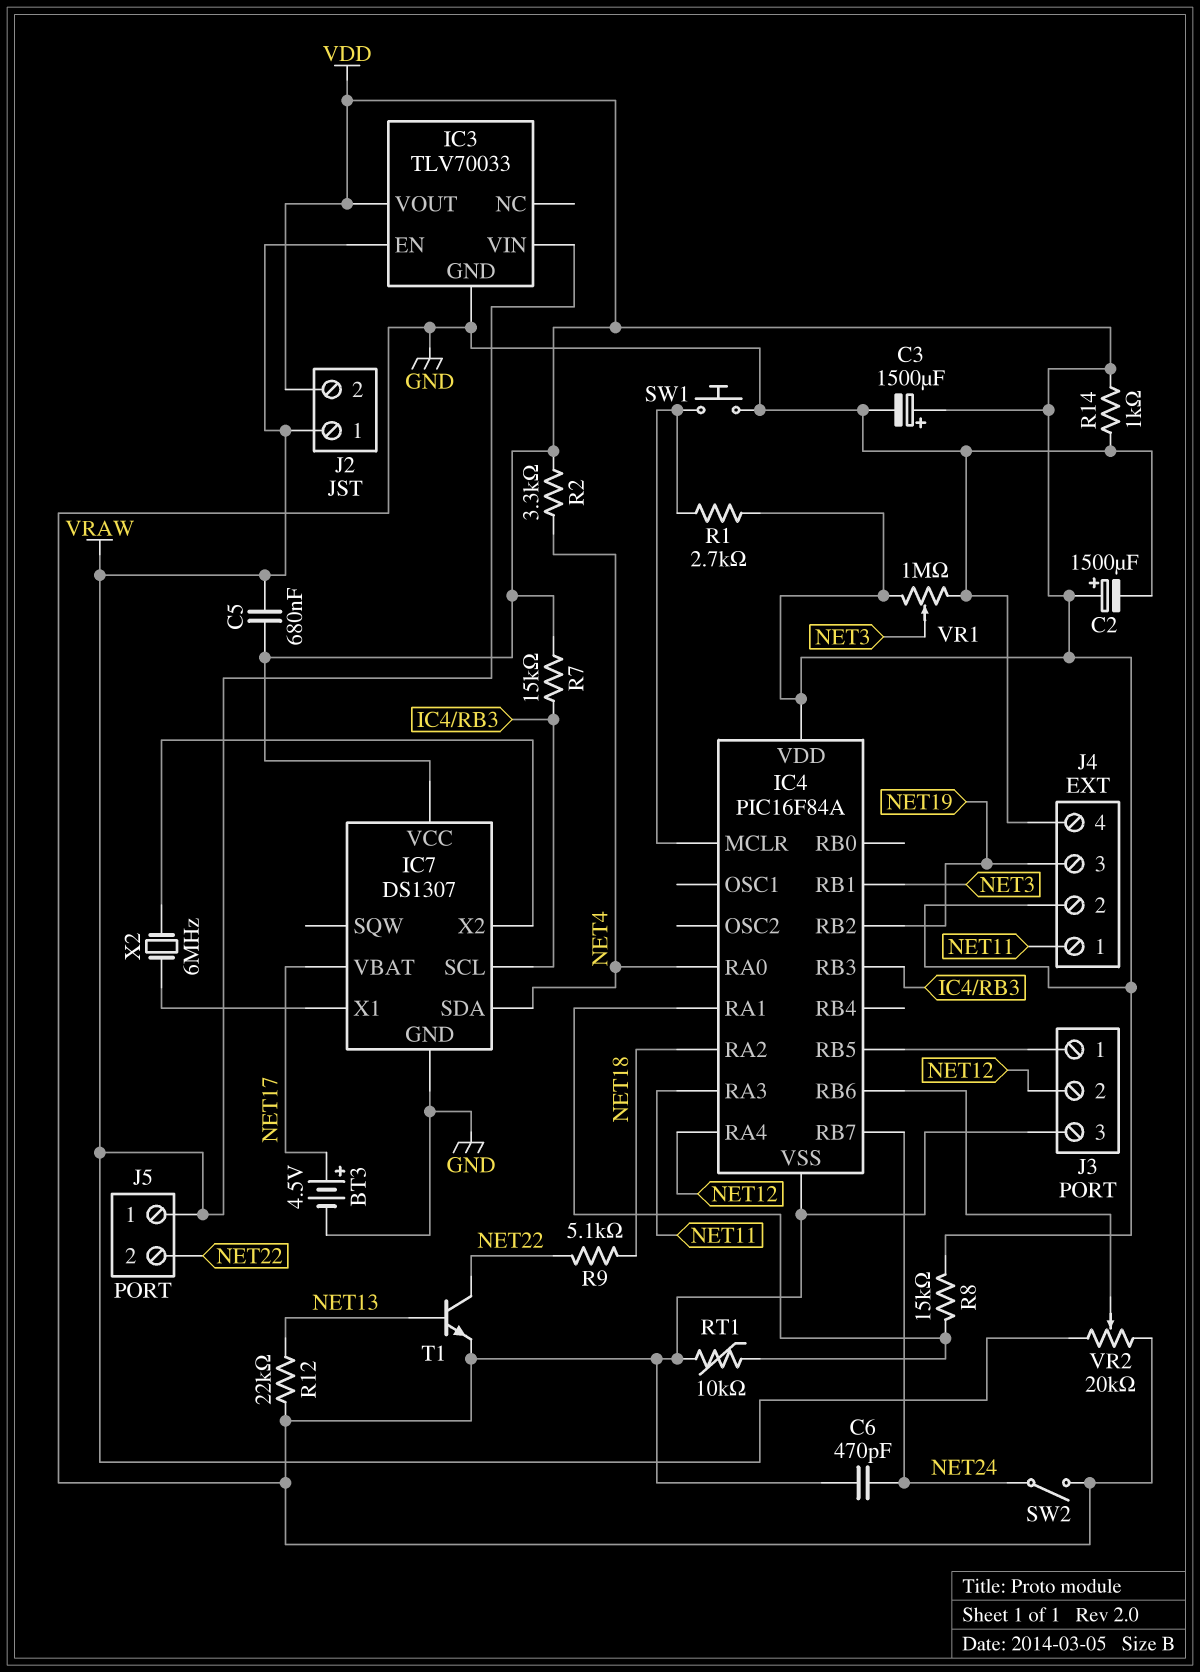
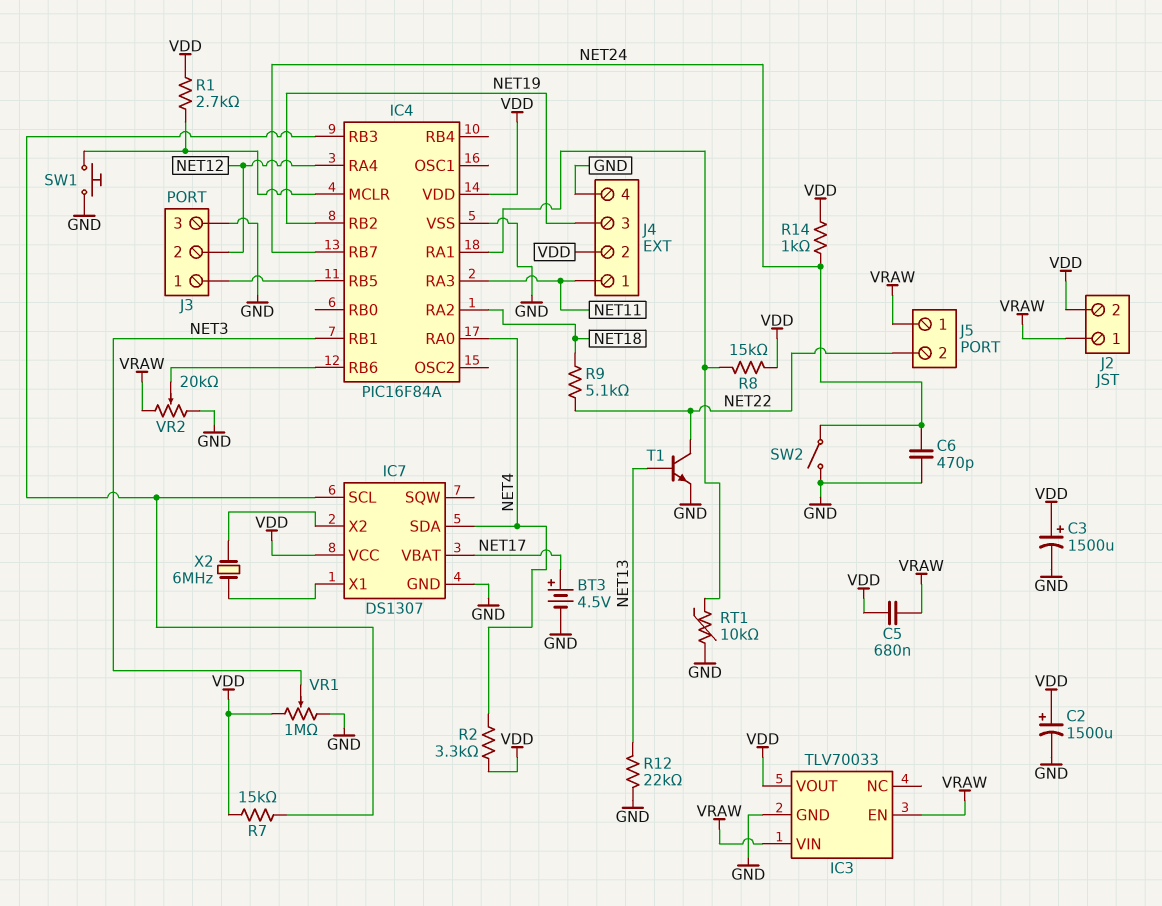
R14: 1k (GND, VDD) -> 1k (NET24, VDD)

